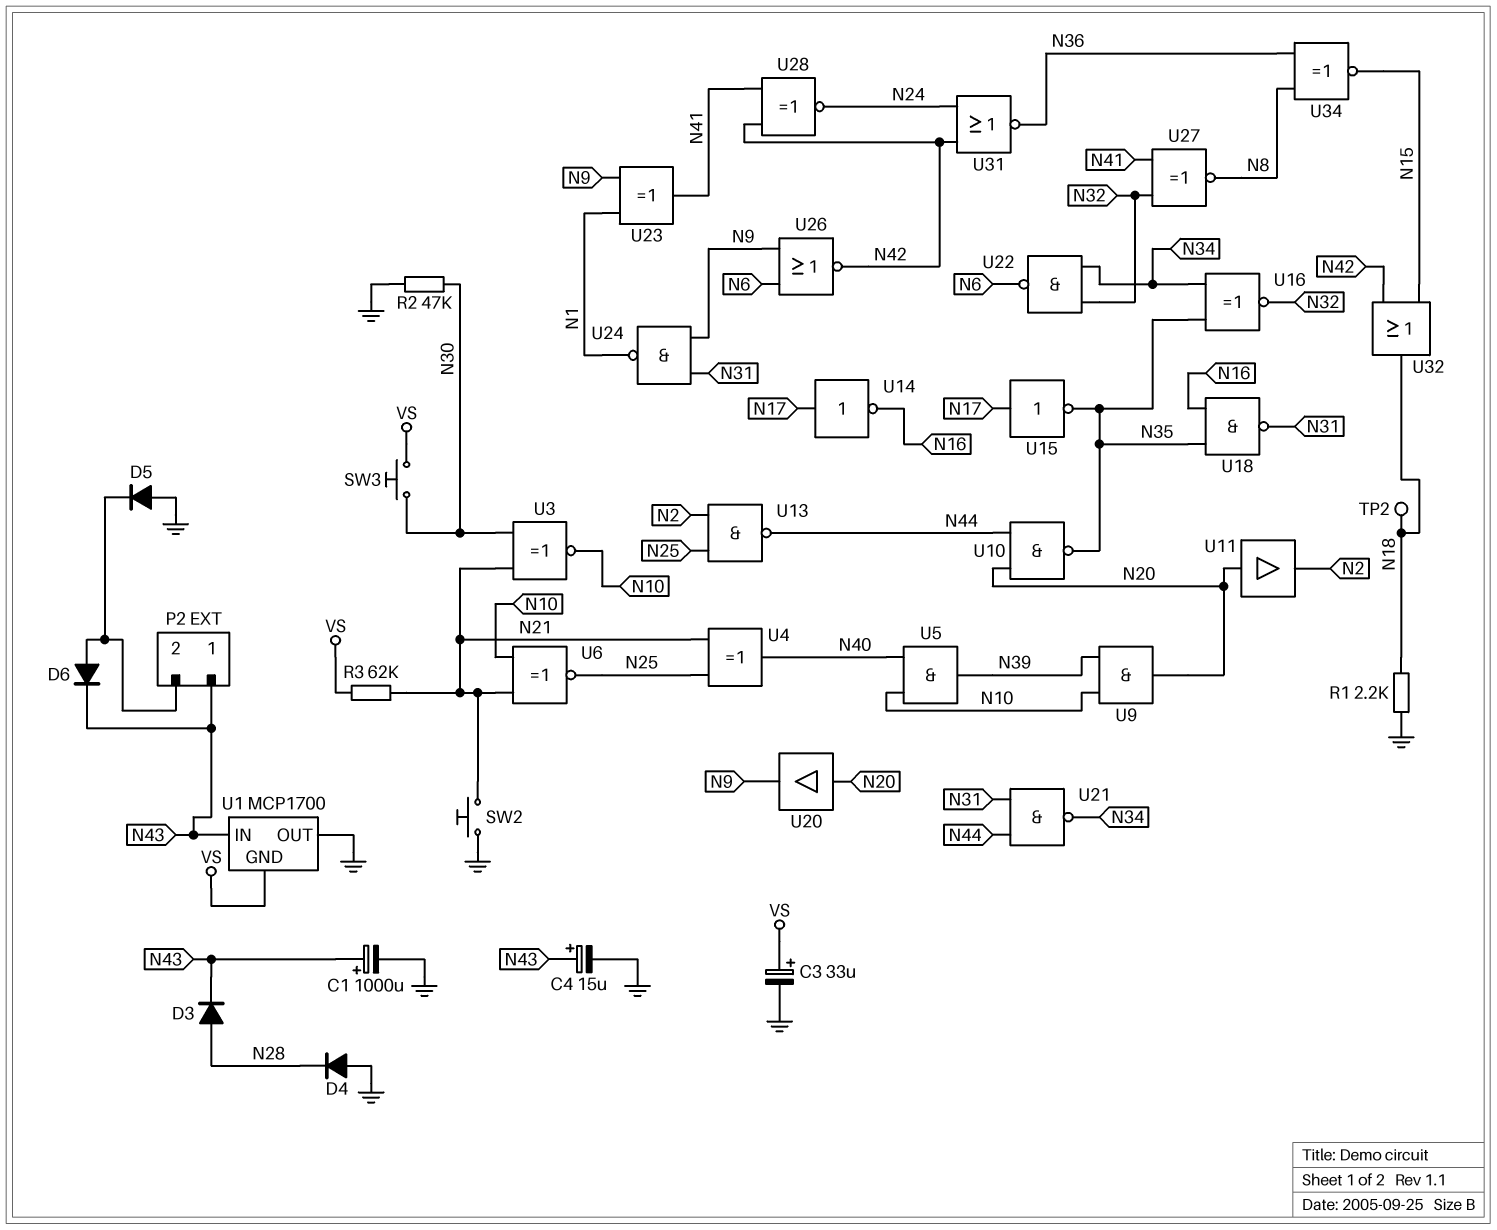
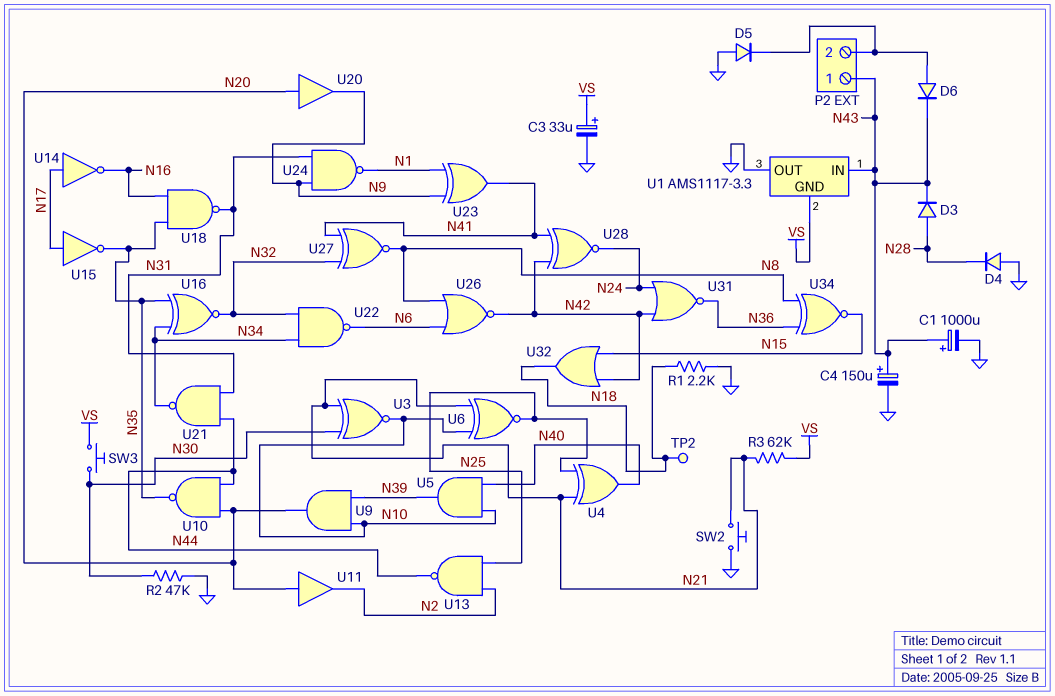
C4: 15uF (plus N43, minus GND) -> 150uF (plus N43, minus GND)
U1: MCP1700 -> AMS1117-3.3
U26: NOR (in N6, in N9, out N42) -> NOR (in N6, in N8, out N42)

